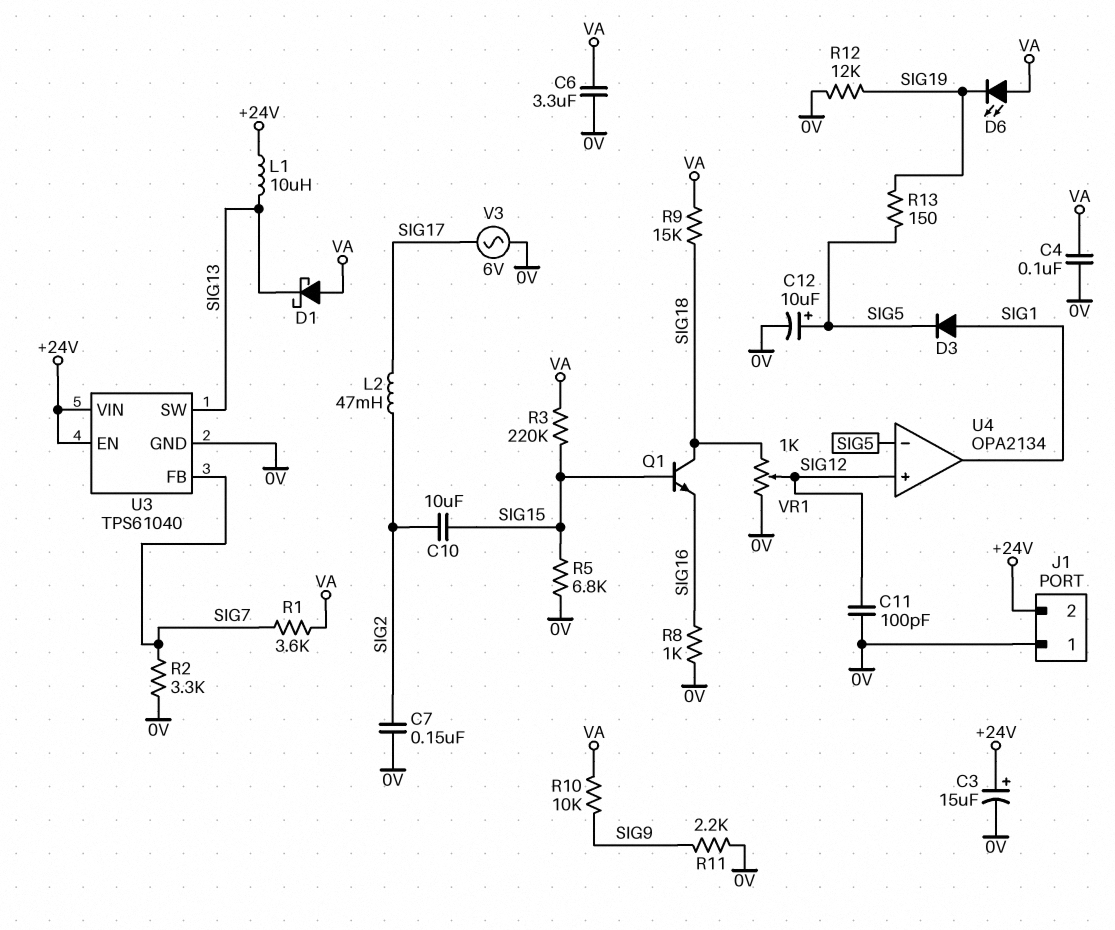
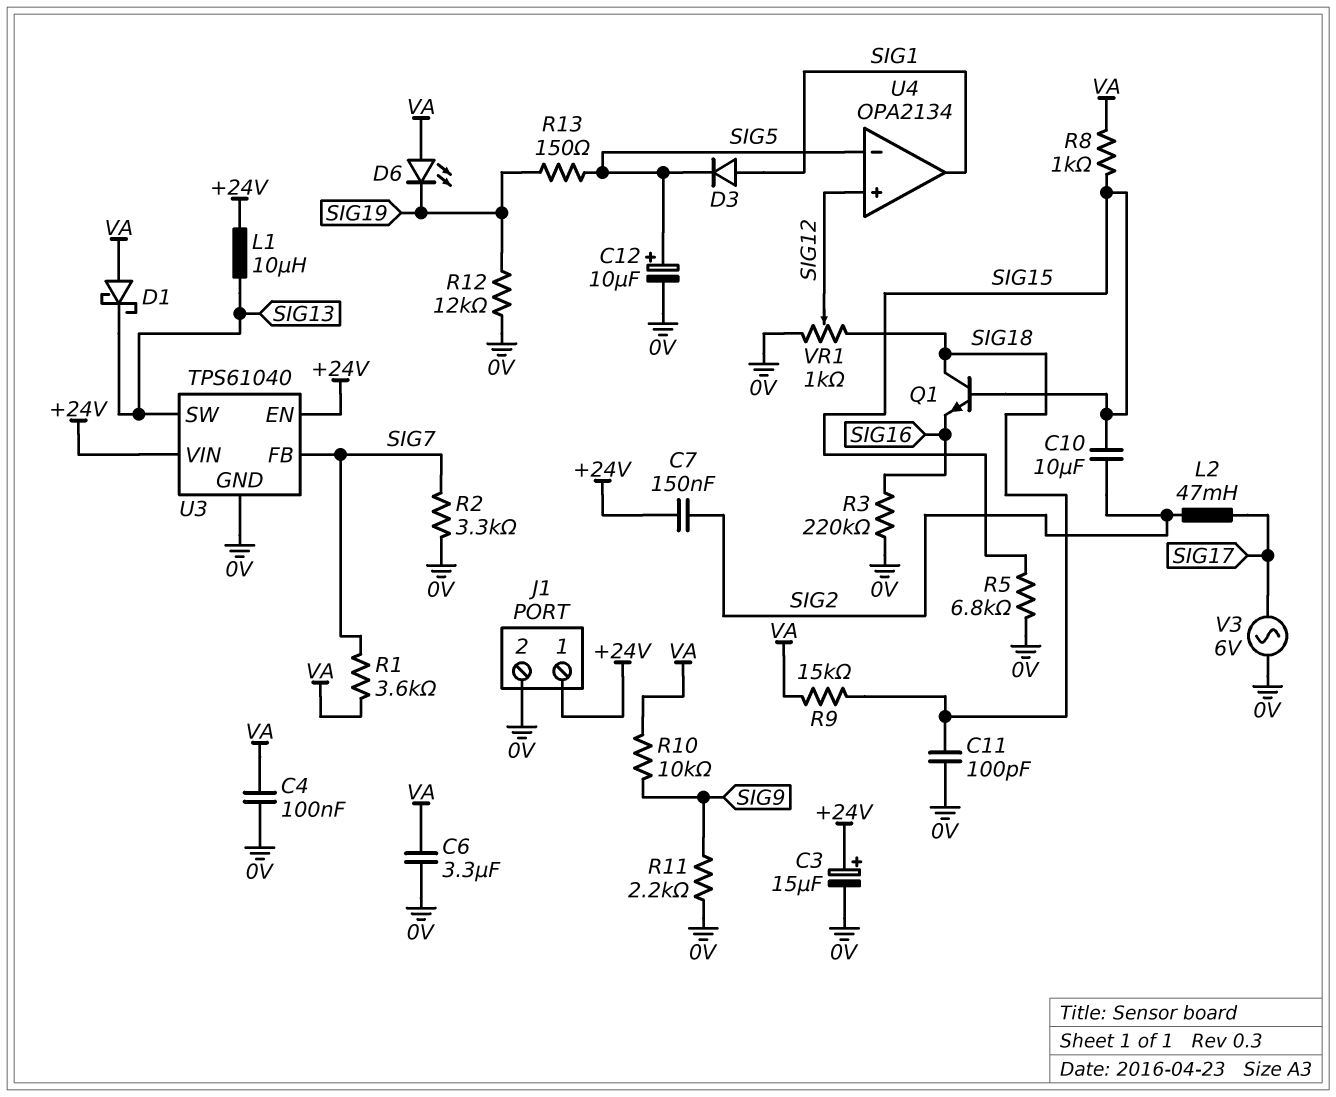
C7: 150nF (0V, SIG2) -> 150nF (+24V, SIG2)
C11: 100pF (0V, SIG12) -> 100pF (0V, SIG18)
J1 pin 1: 0V -> +24V
J1 pin 2: +24V -> 0V
R3: 220k (SIG15, VA) -> 220k (0V, SIG16)
R8: 1k (0V, SIG16) -> 1k (SIG15, VA)

